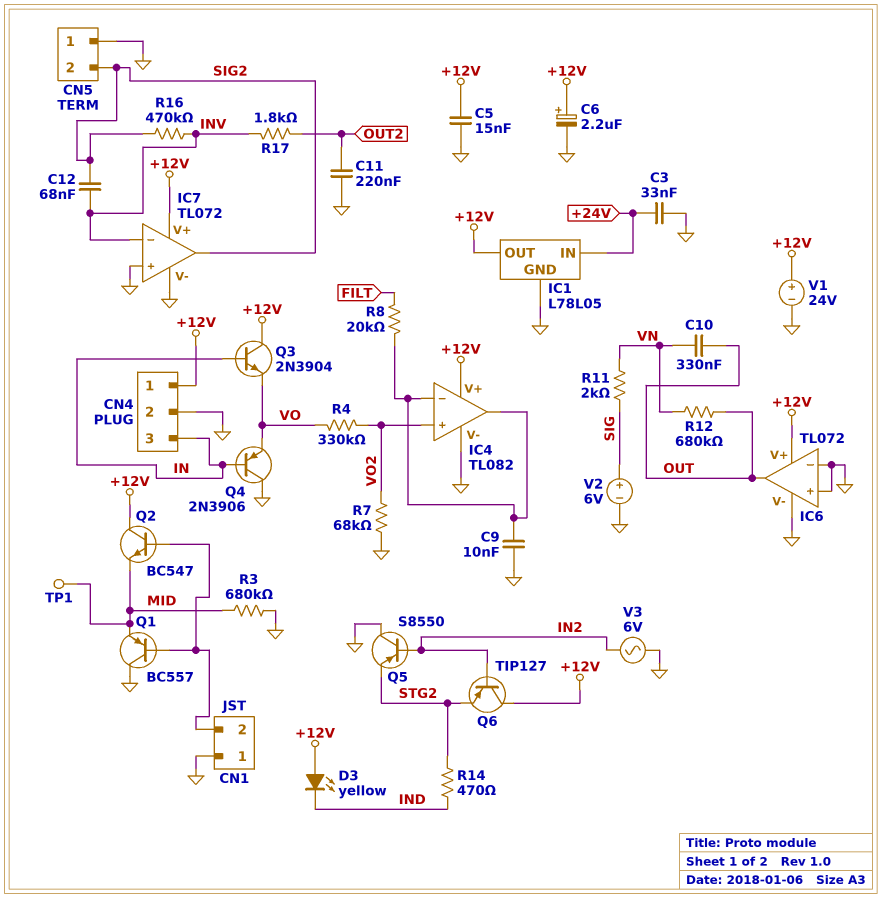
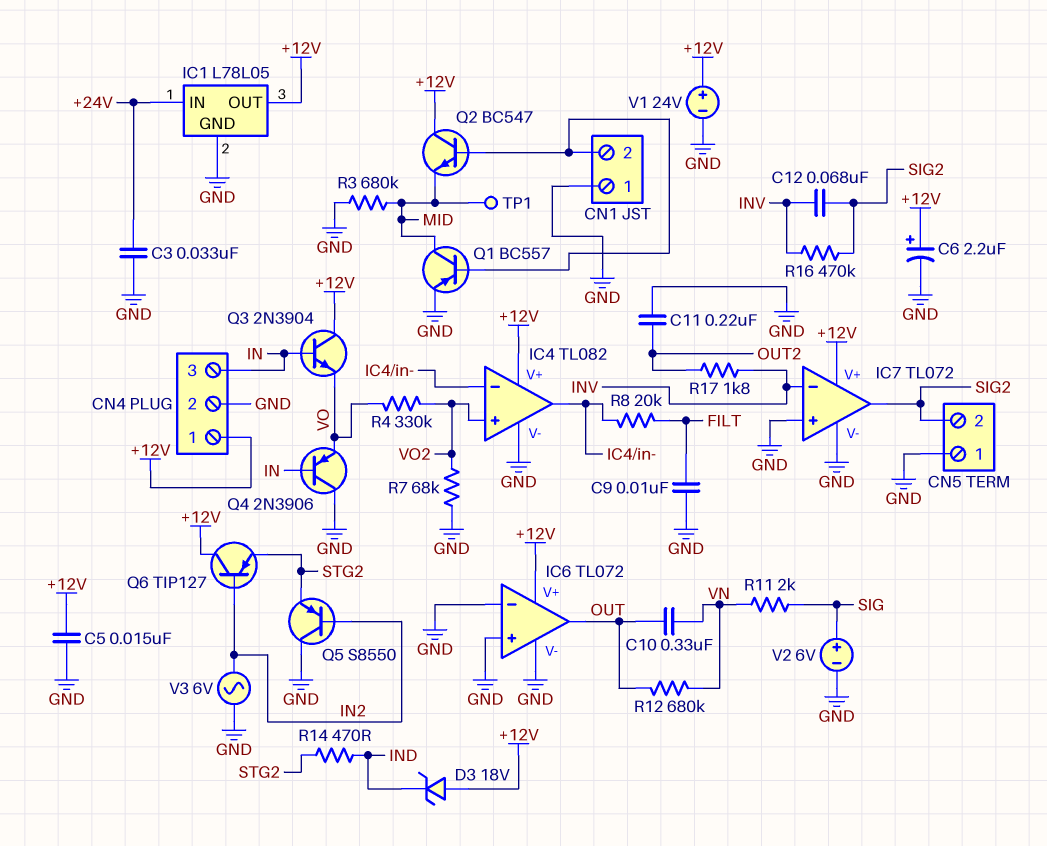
C9: 10nF (GND, IC4/in-) -> 10nF (FILT, GND)
D3: LED yellow (A +12V, K IND) -> zener 18V (A +12V, K IND)
Q1: PNP BC557 (B CN1/2, C GND, E MID) -> PNP BC557 (B CN1/2, C MID, E GND)

